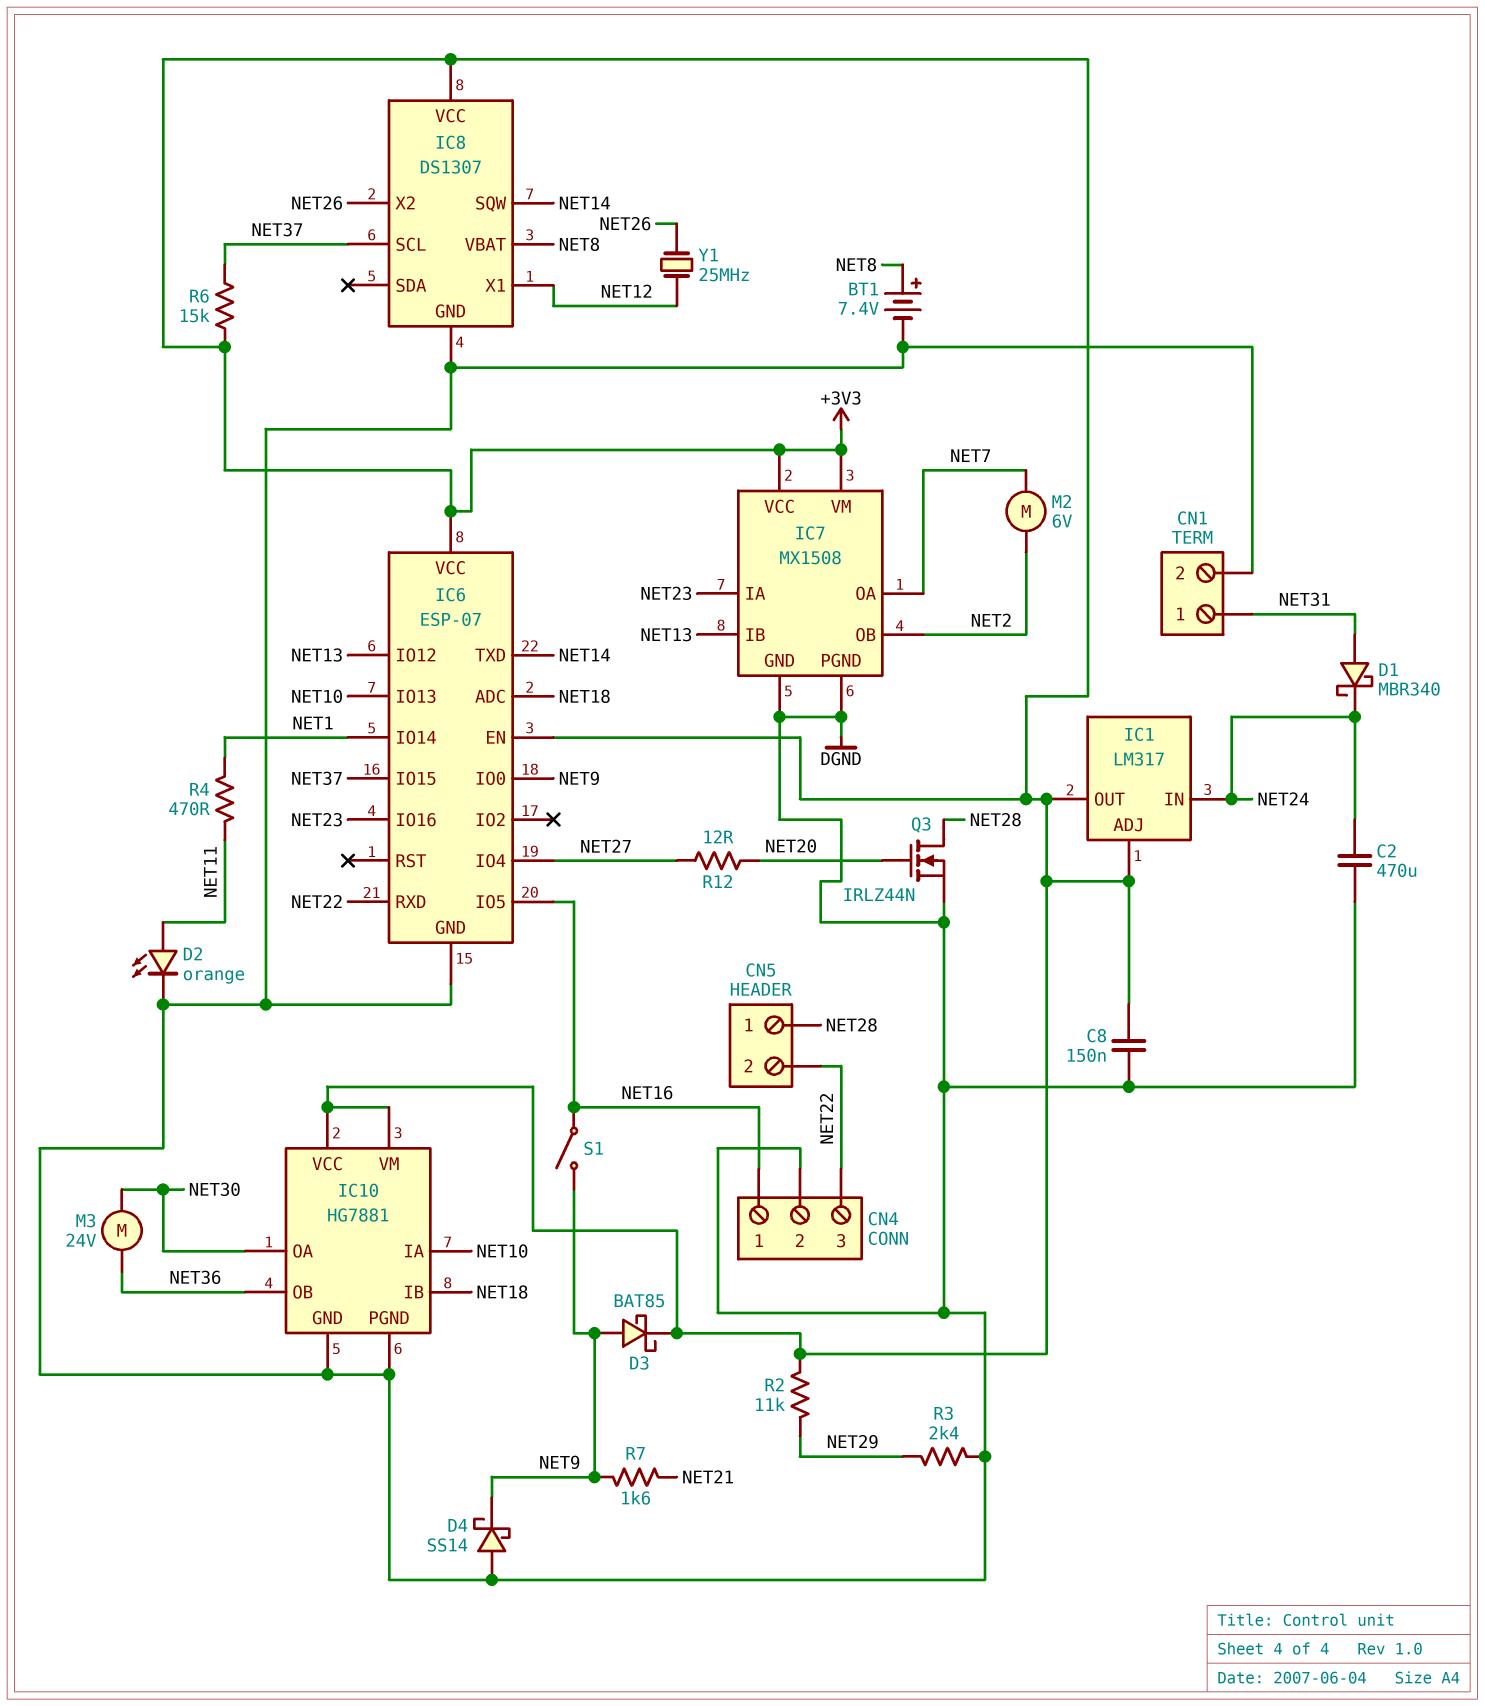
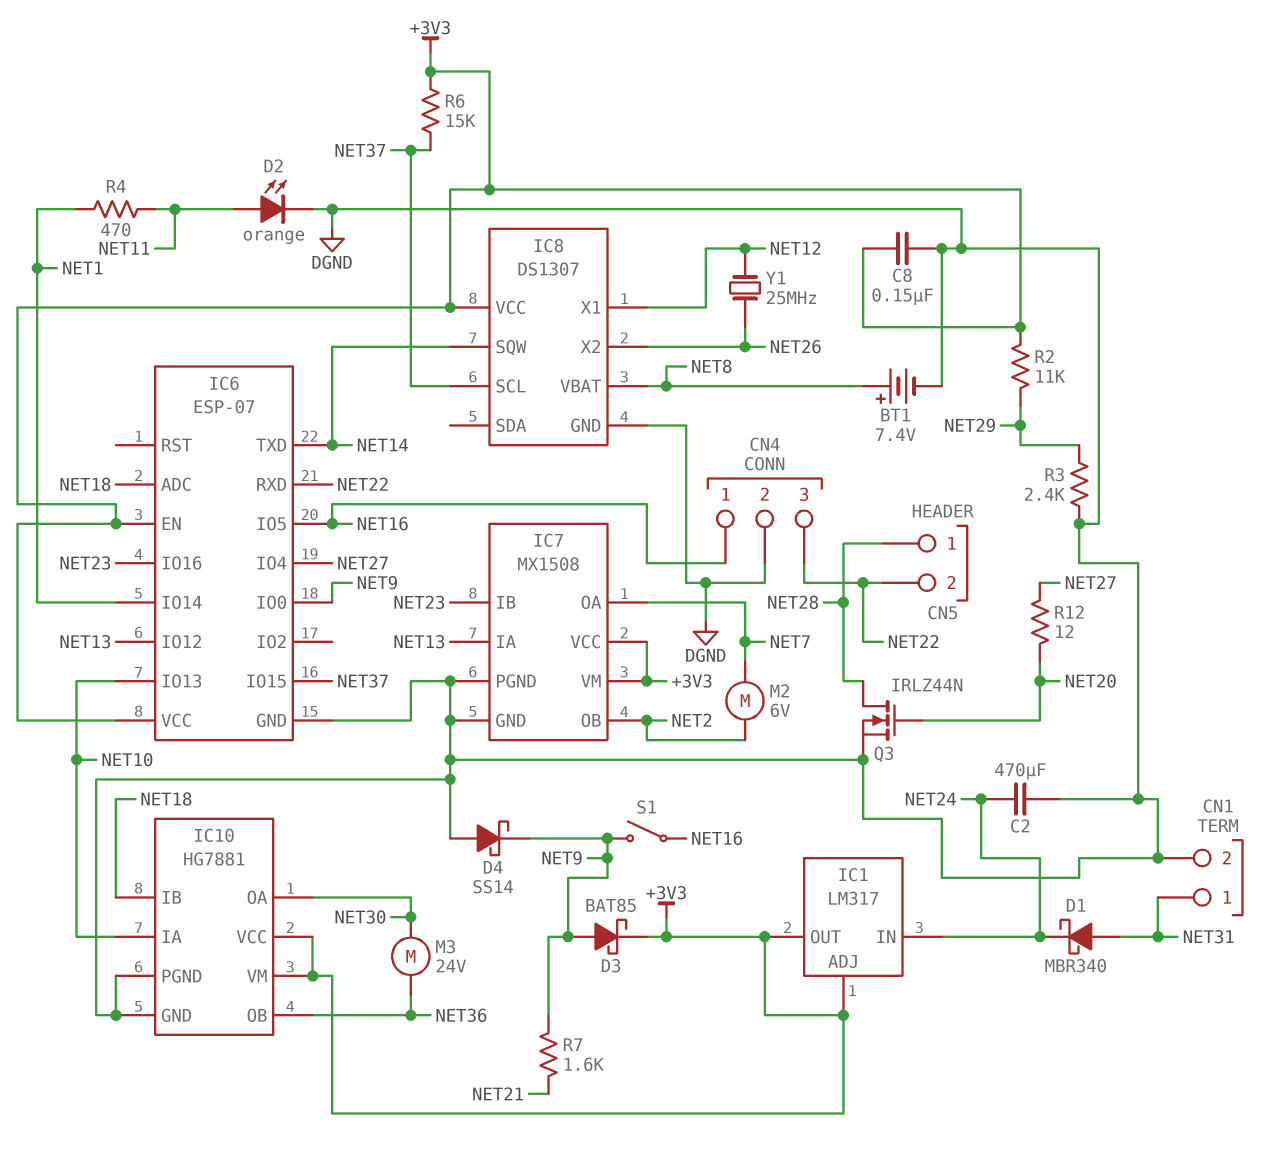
IC7 pin IA: NET23 -> NET13
IC7 pin IB: NET13 -> NET23

